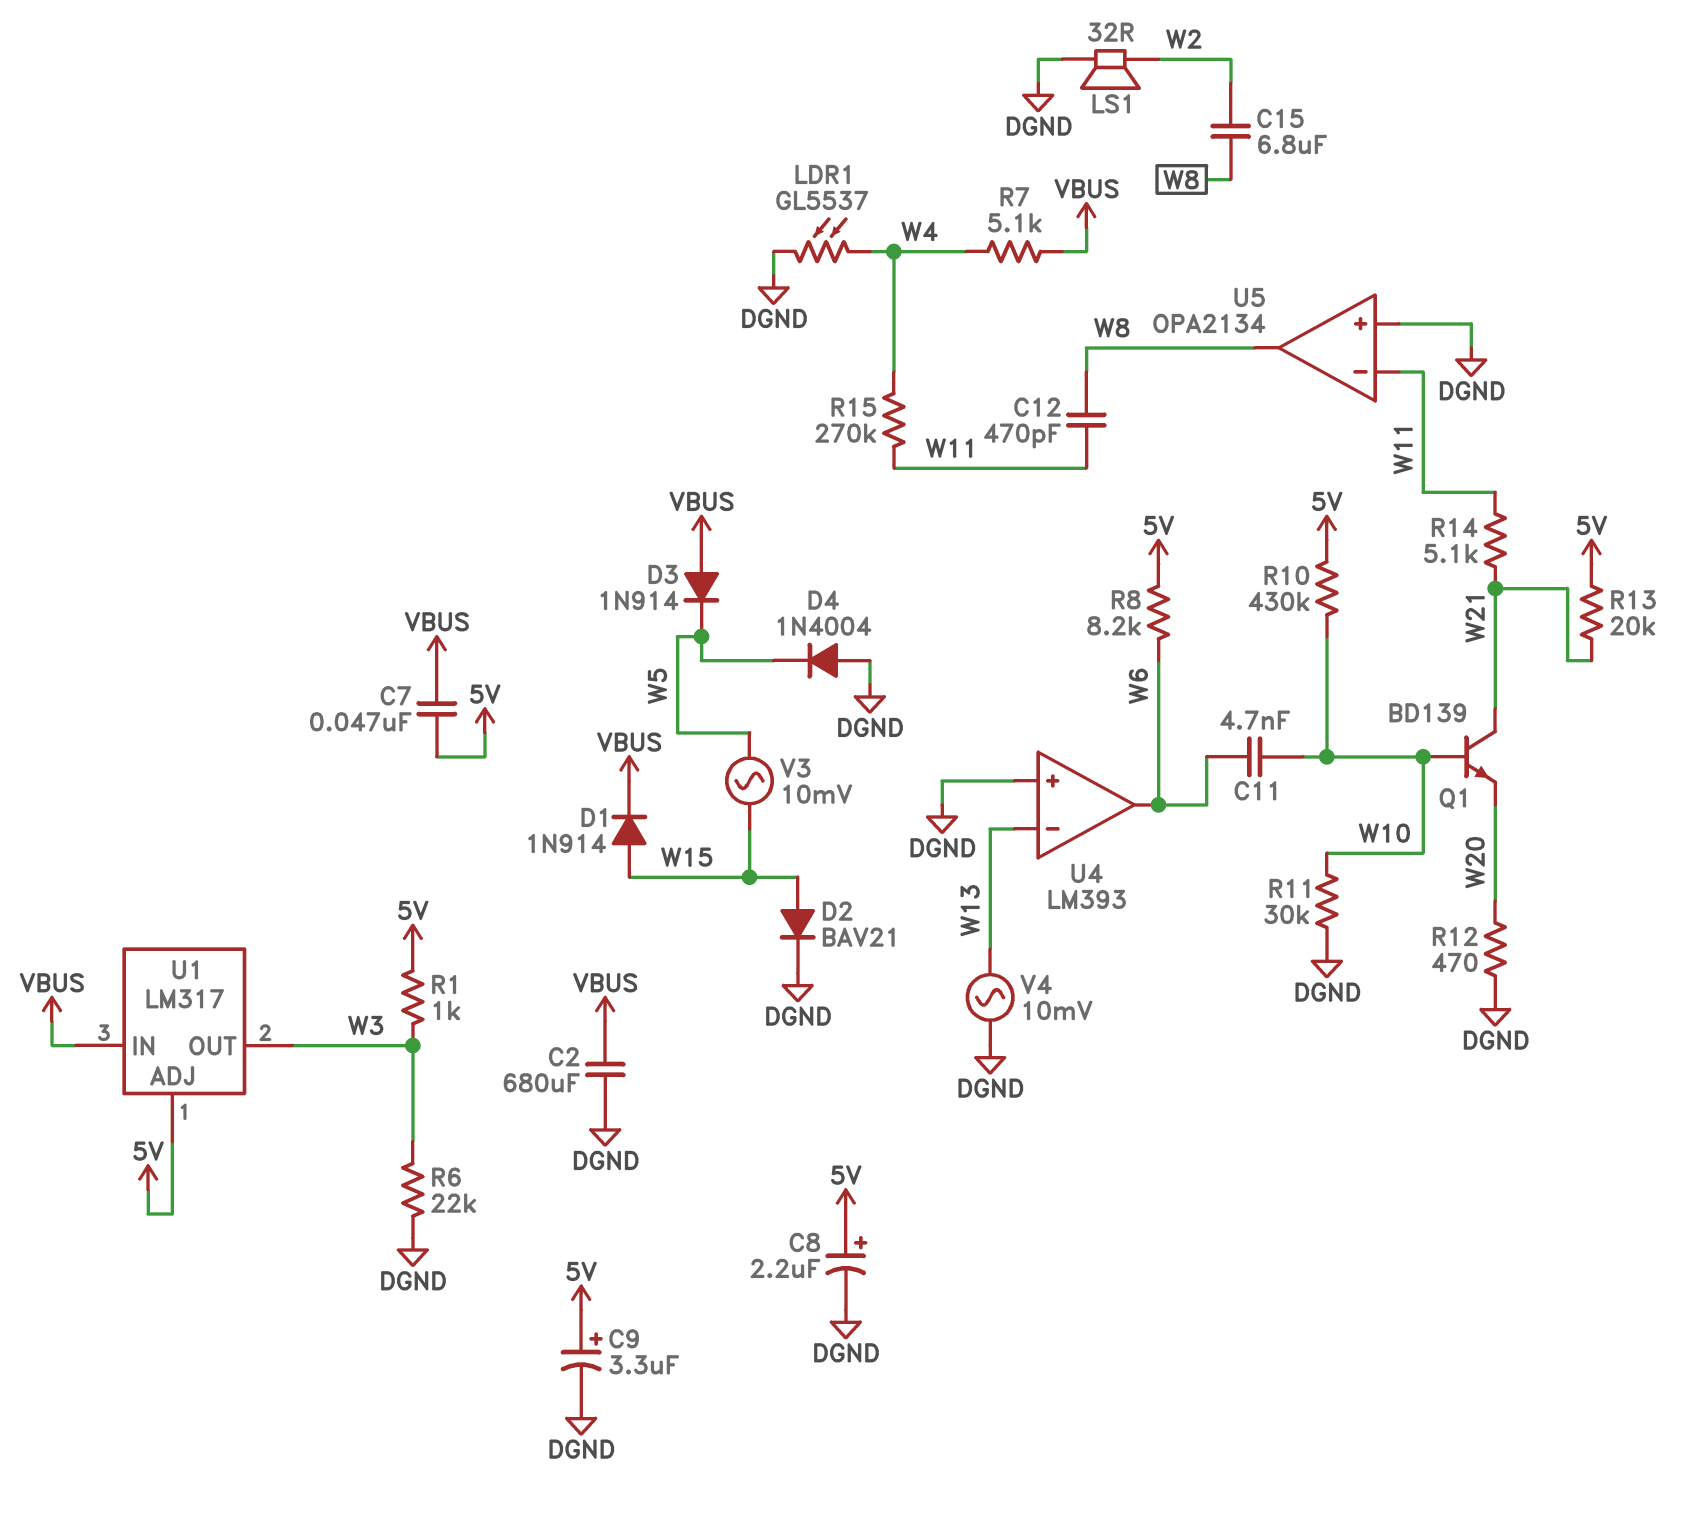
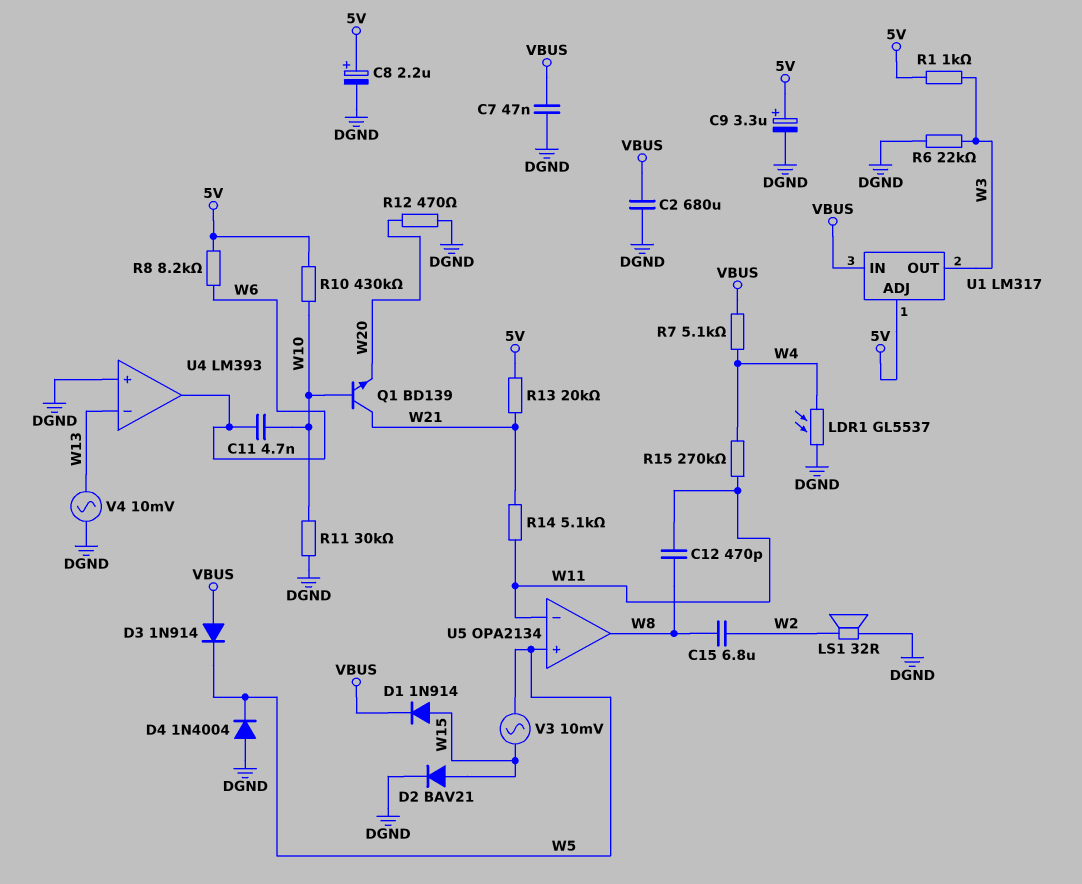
C7: 47nF (5V, VBUS) -> 47nF (DGND, VBUS)
U5 pin in+: DGND -> W5

